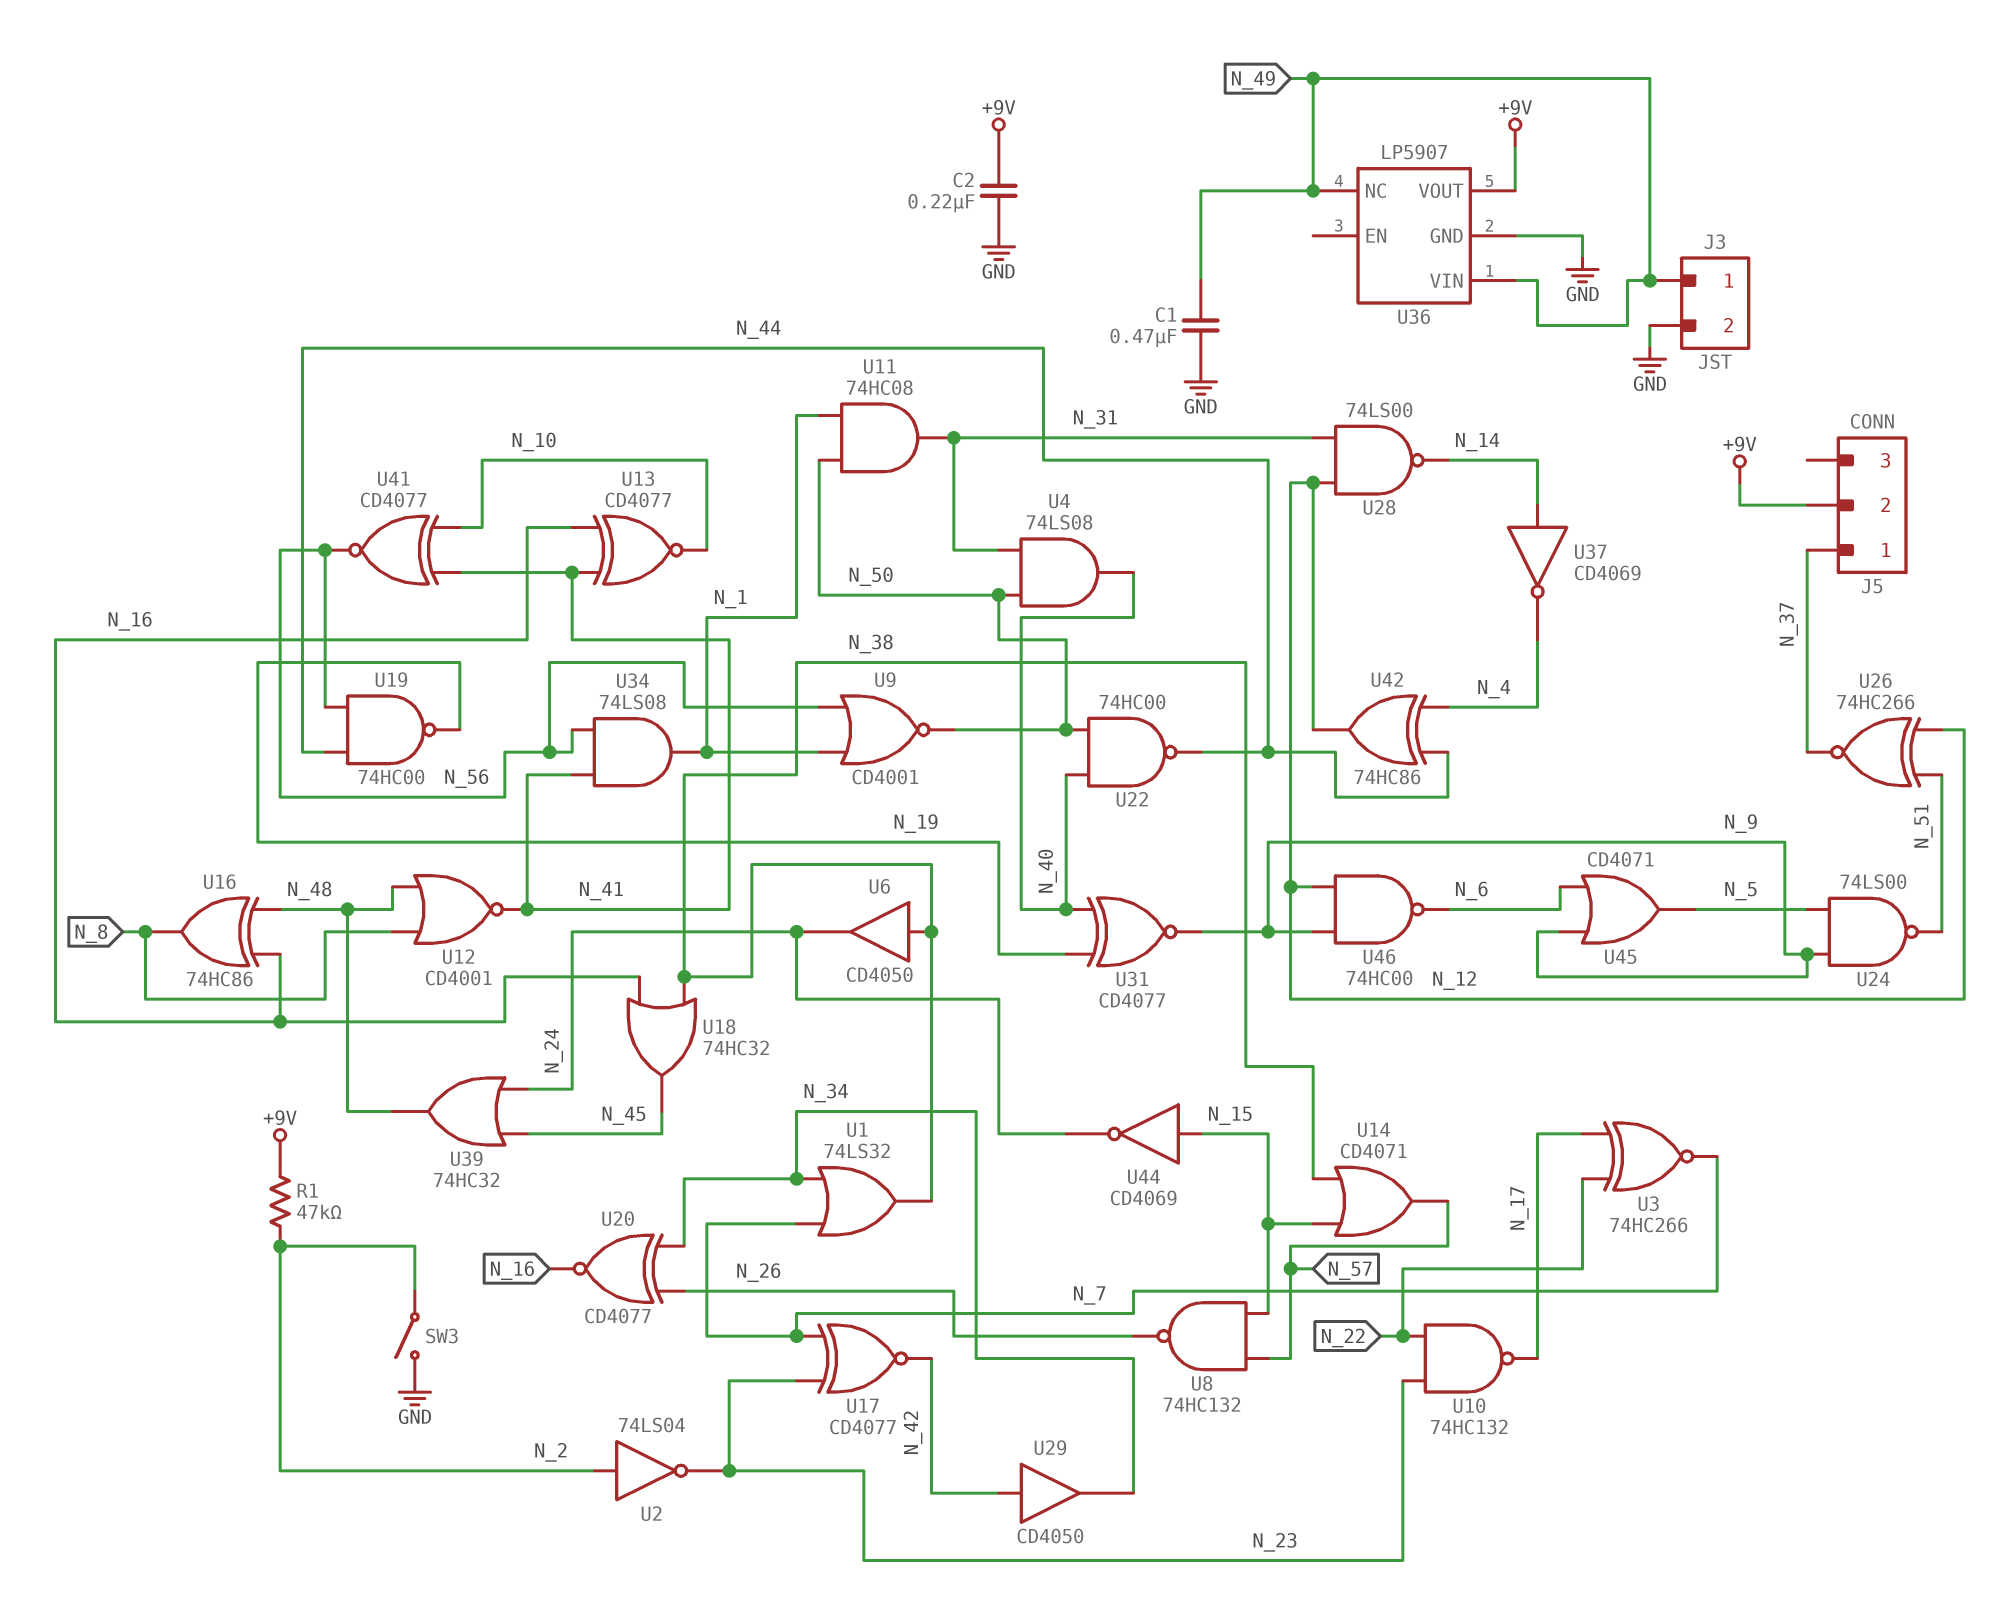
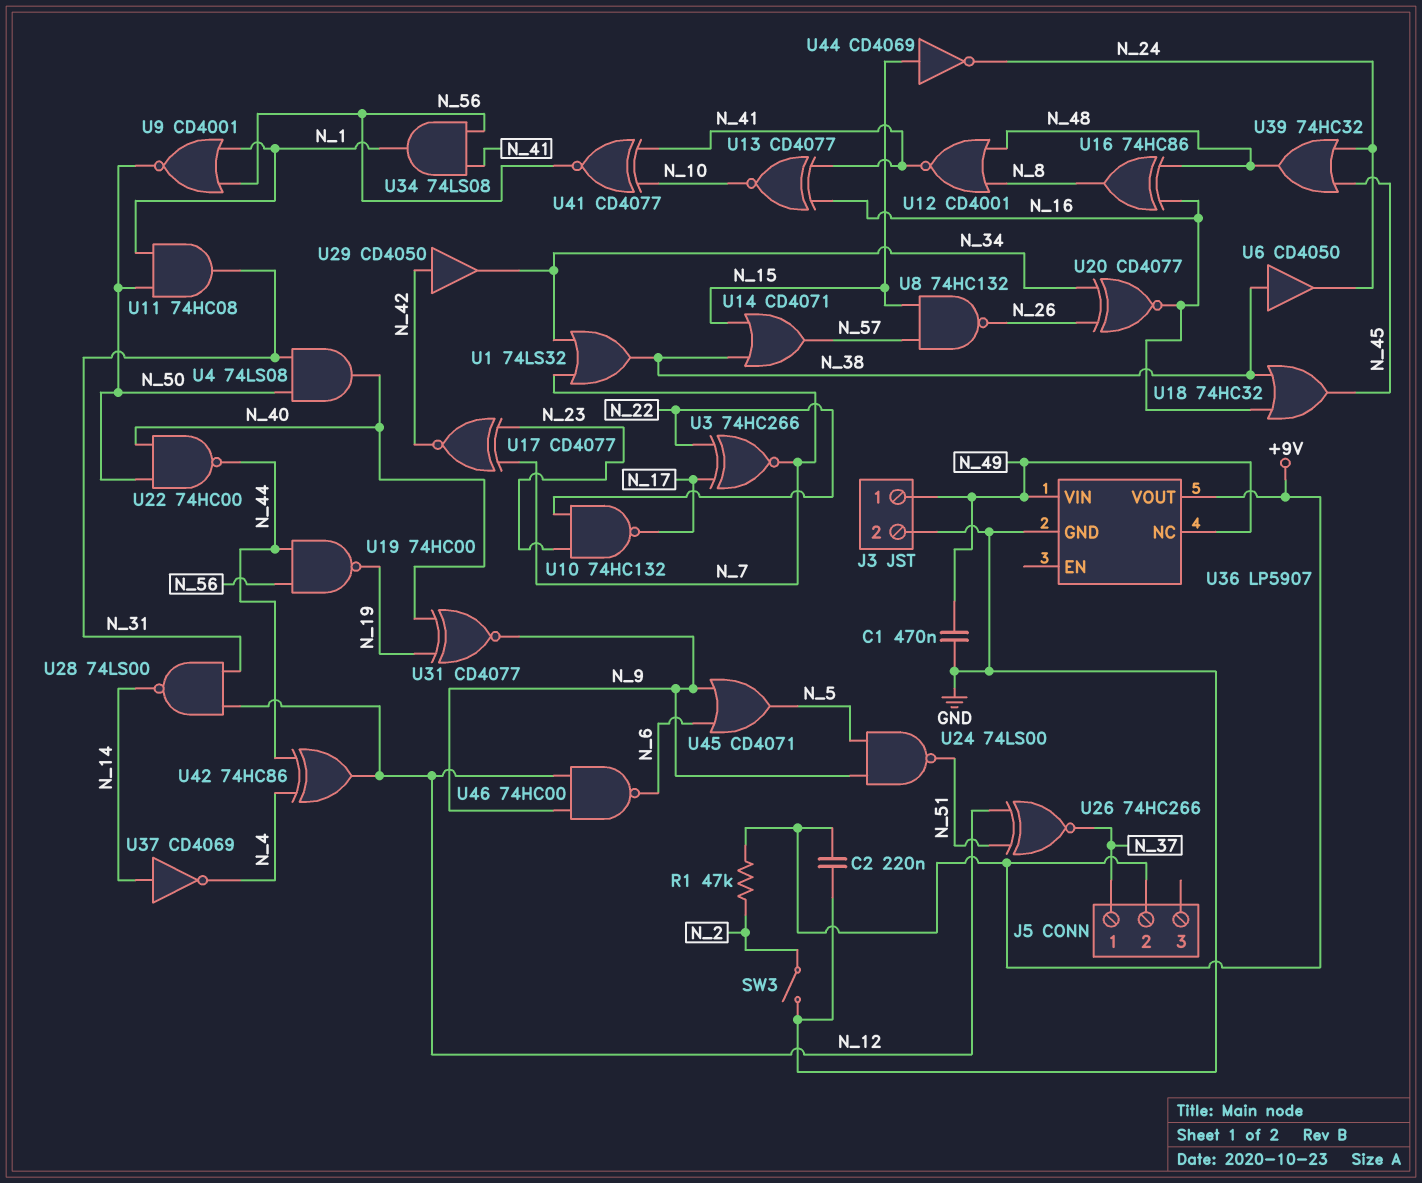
U2: NOT 74LS04 (in N_2, out N_23) -> none

